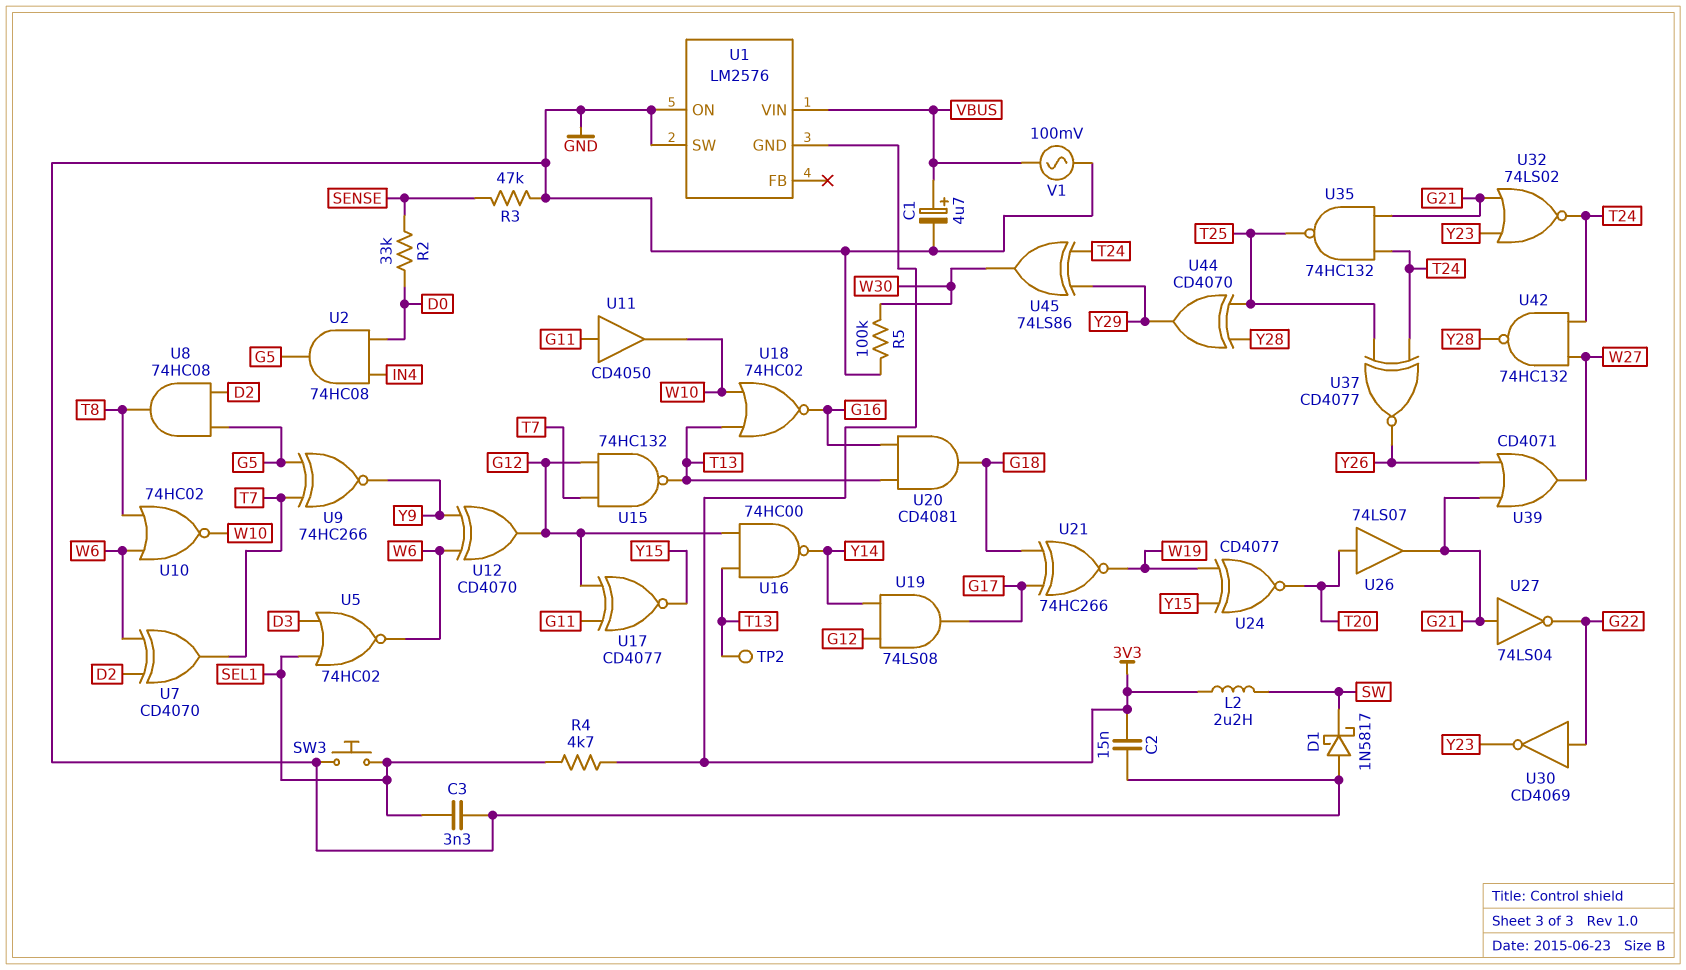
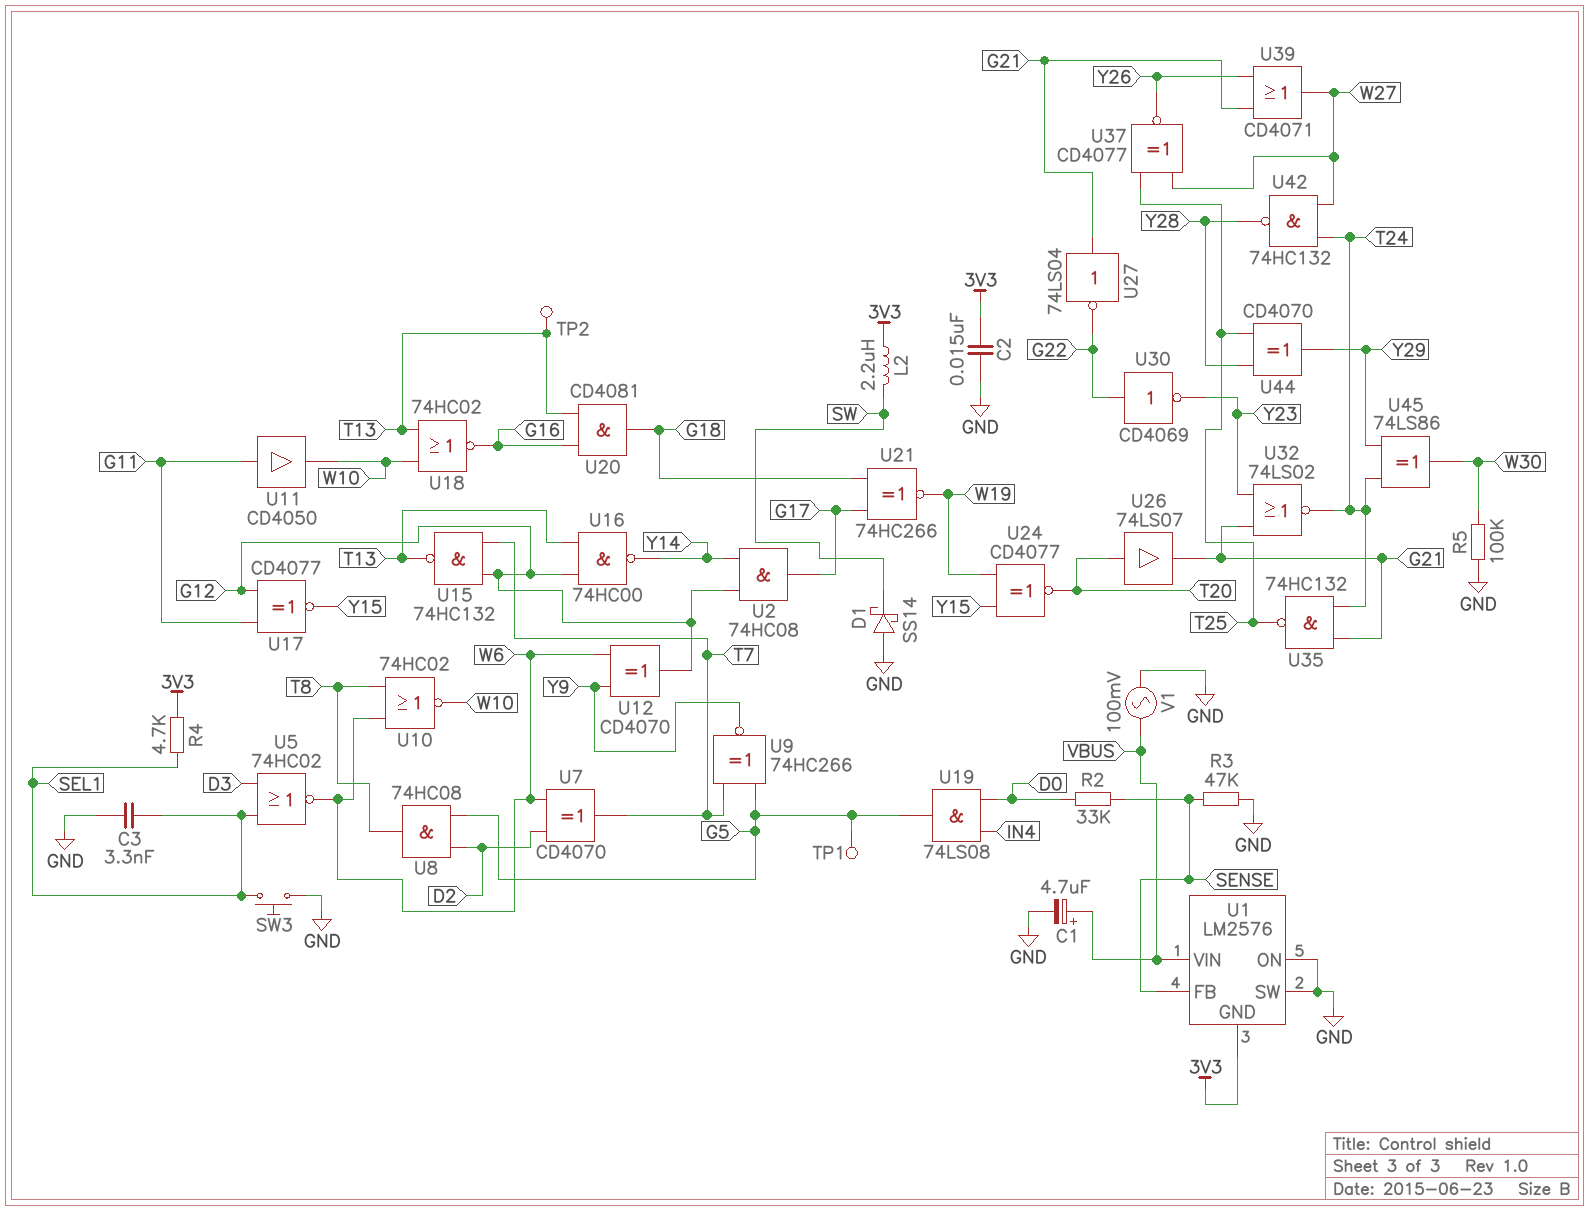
D1: schottky 1N5817 (A GND, K SW) -> schottky SS14 (A GND, K SW)
TP1: none -> test point (G5)
U1 pin FB: none -> SENSE
U2: AND 74HC08 (in D0, in IN4, out G5) -> AND 74HC08 (in G12, in Y14, out G17)
U19: AND 74LS08 (in G12, in Y14, out G17) -> AND 74LS08 (in D0, in IN4, out G5)
U37: XNOR CD4077 (in T24, in T25, out Y26) -> XNOR CD4077 (in T25, in W27, out Y26)

